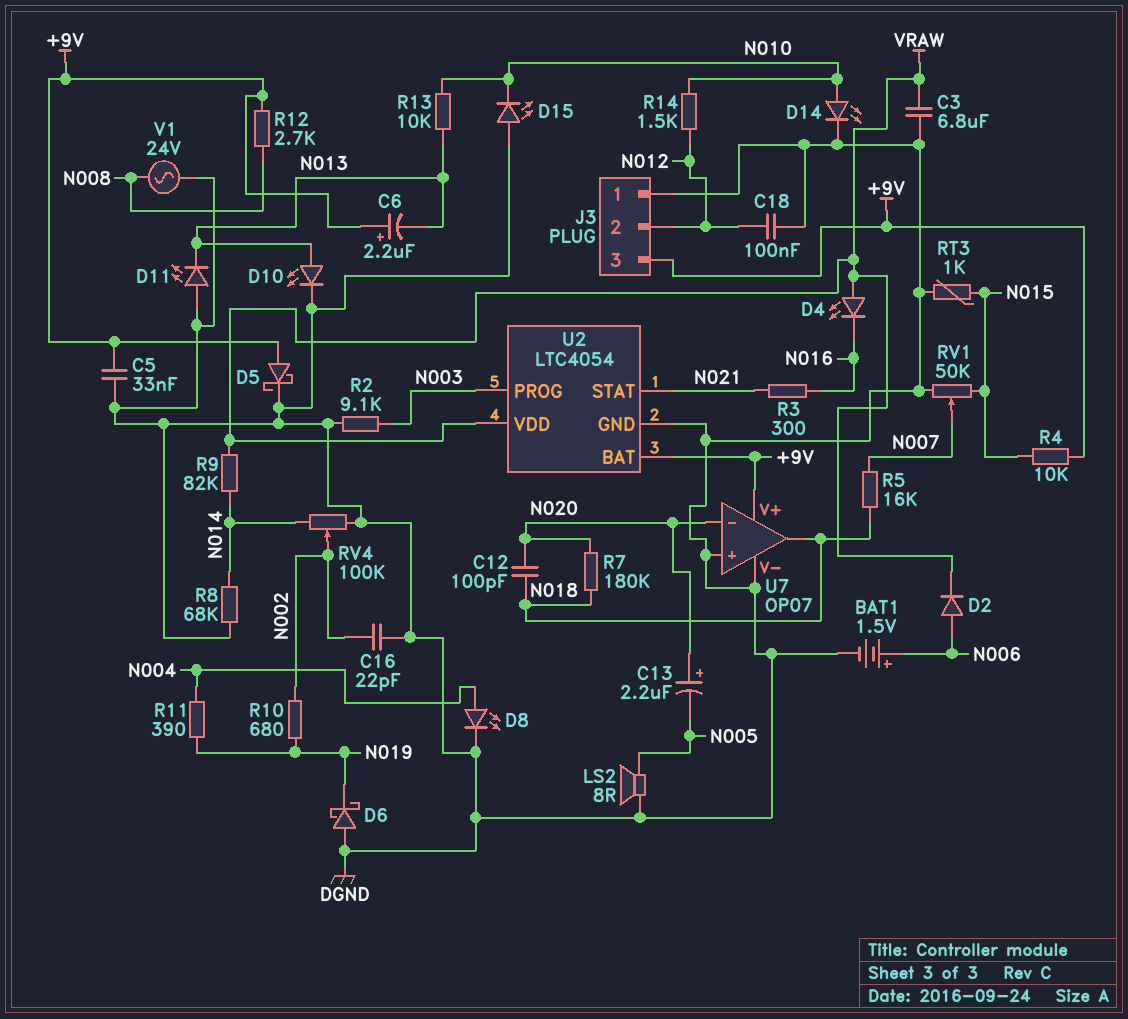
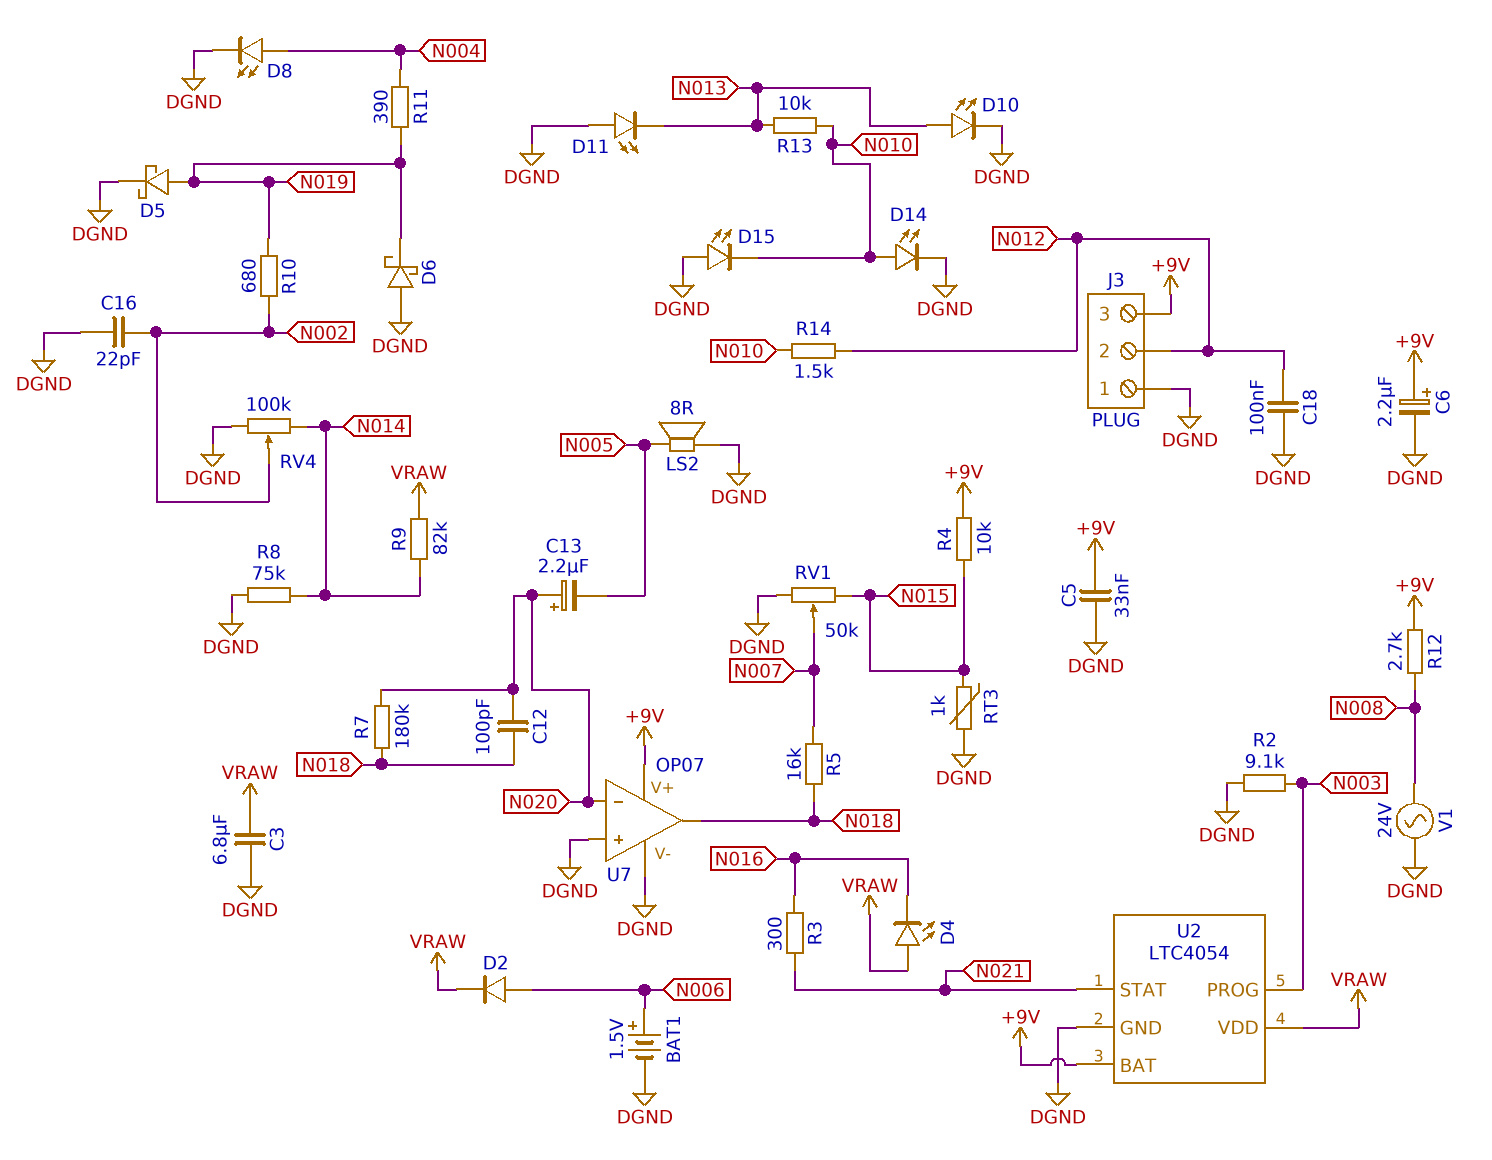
C6: 2.2uF (plus +9V, minus N013) -> 2.2uF (plus +9V, minus DGND)
D5: schottky (A +9V, K DGND) -> schottky (A N019, K DGND)
R8: 68k (DGND, N014) -> 75k (DGND, N014)

